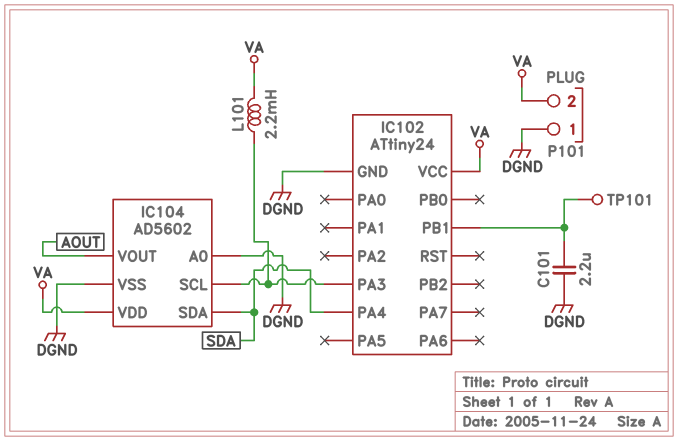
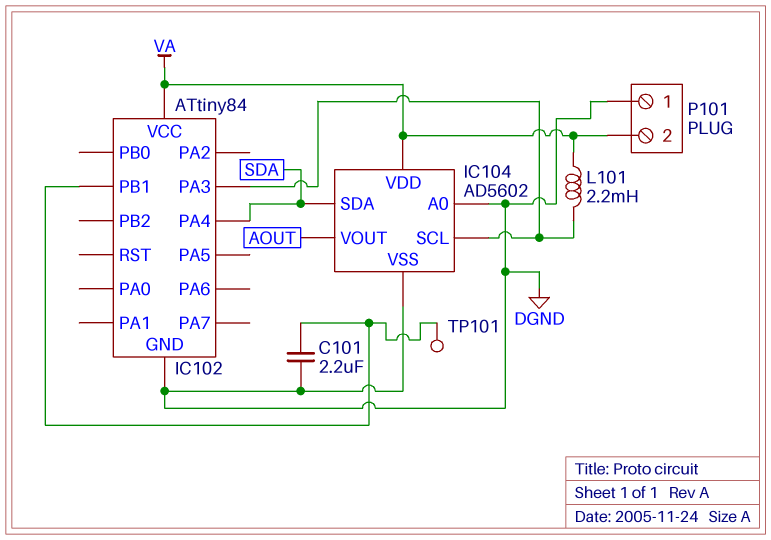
IC102: ATtiny24 -> ATtiny84

